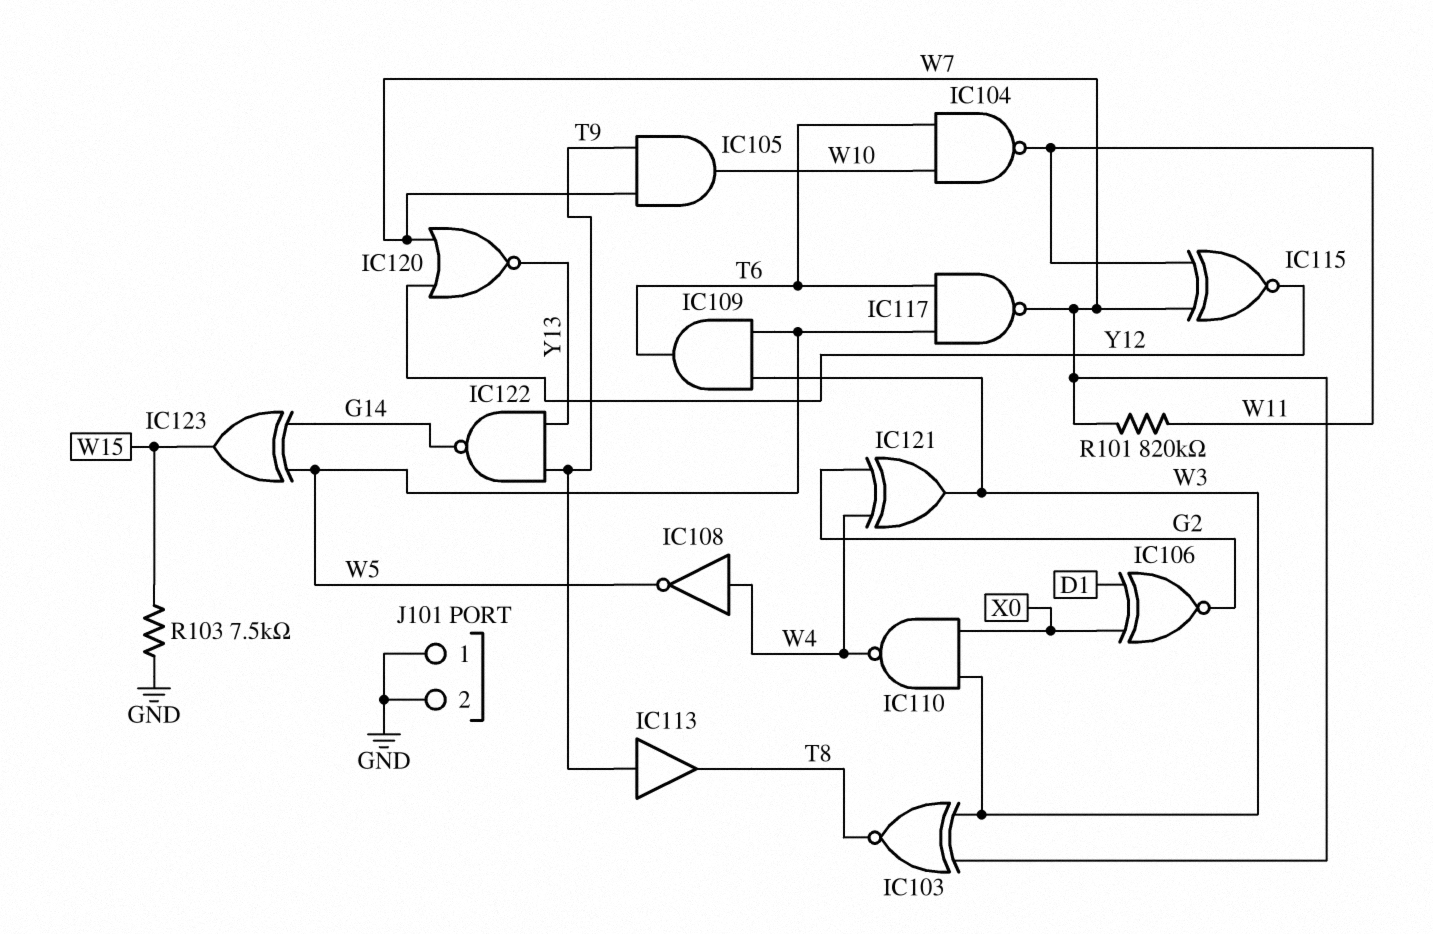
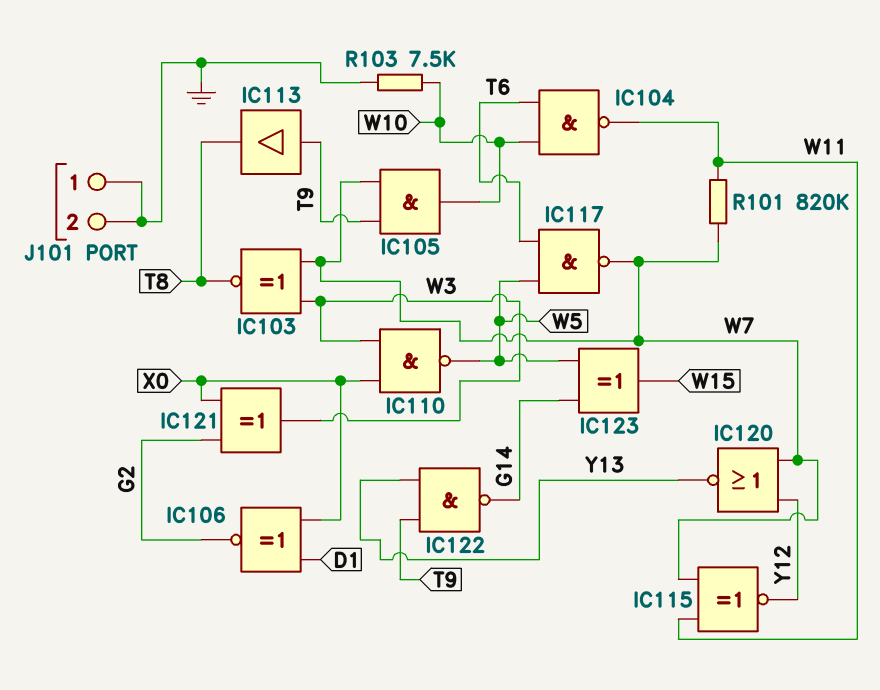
IC108: NOT (in W4, out W5) -> none
IC109: AND (in W3, in W5, out T6) -> none
IC110: NAND (in W3, in X0, out W4) -> NAND (in W3, in X0, out W5)
IC121: XOR (in G2, in W4, out W3) -> XOR (in G2, in X0, out W3)
R103: 7.5k (GND, W15) -> 7.5k (GND, W10)

